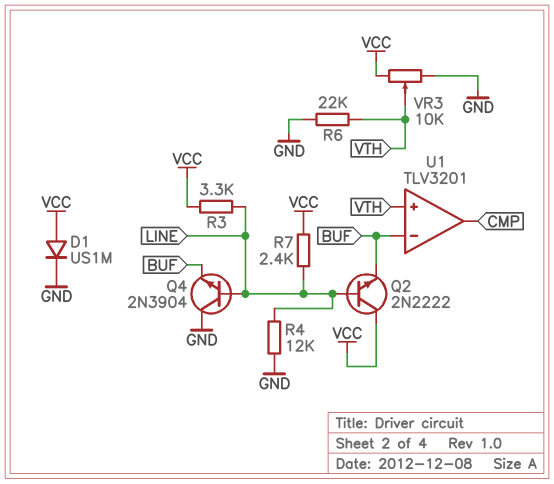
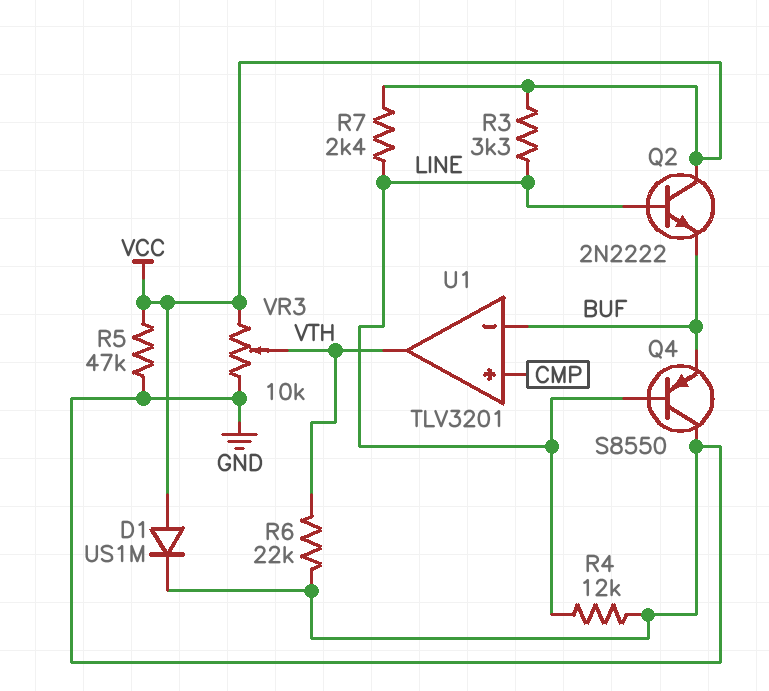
Q4: NPN 2N3904 (B LINE, C GND, E BUF) -> PNP S8550 (B LINE, C GND, E BUF)
R5: none -> 47k (GND, VCC)
U1 pin in+: VTH -> CMP
U1 pin out: CMP -> VTH

